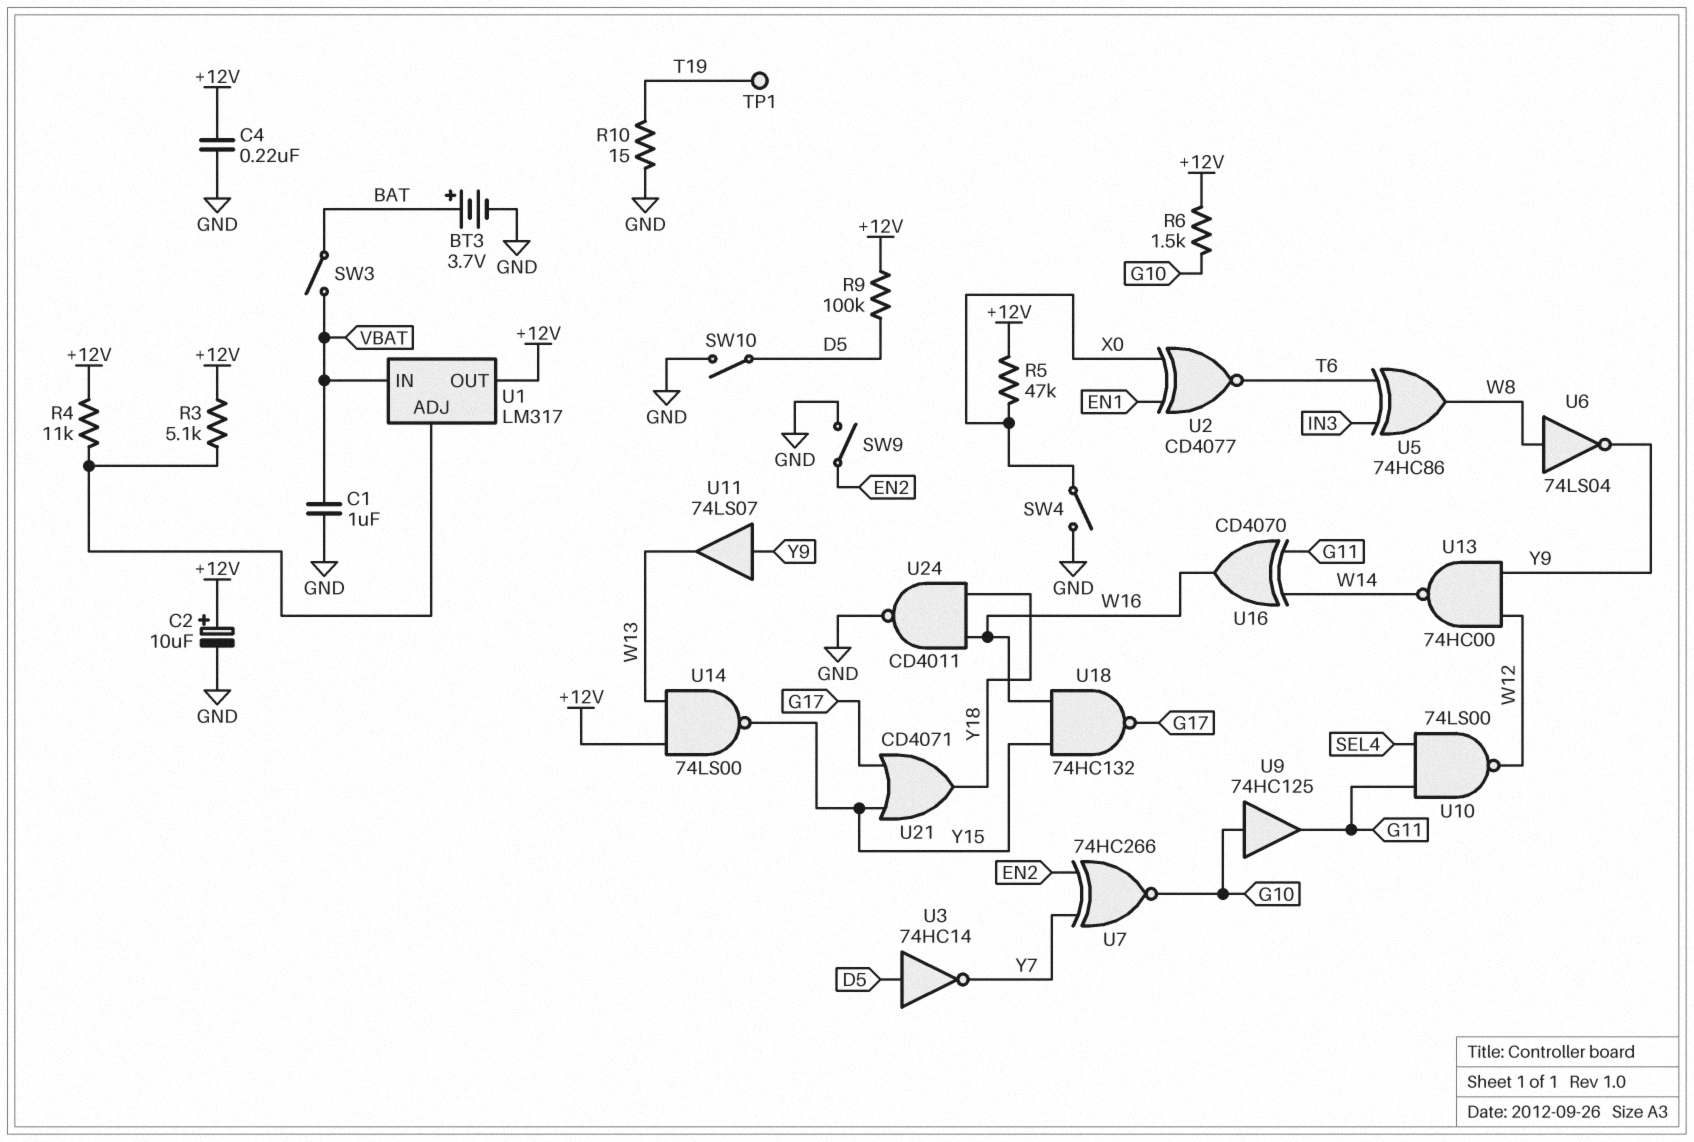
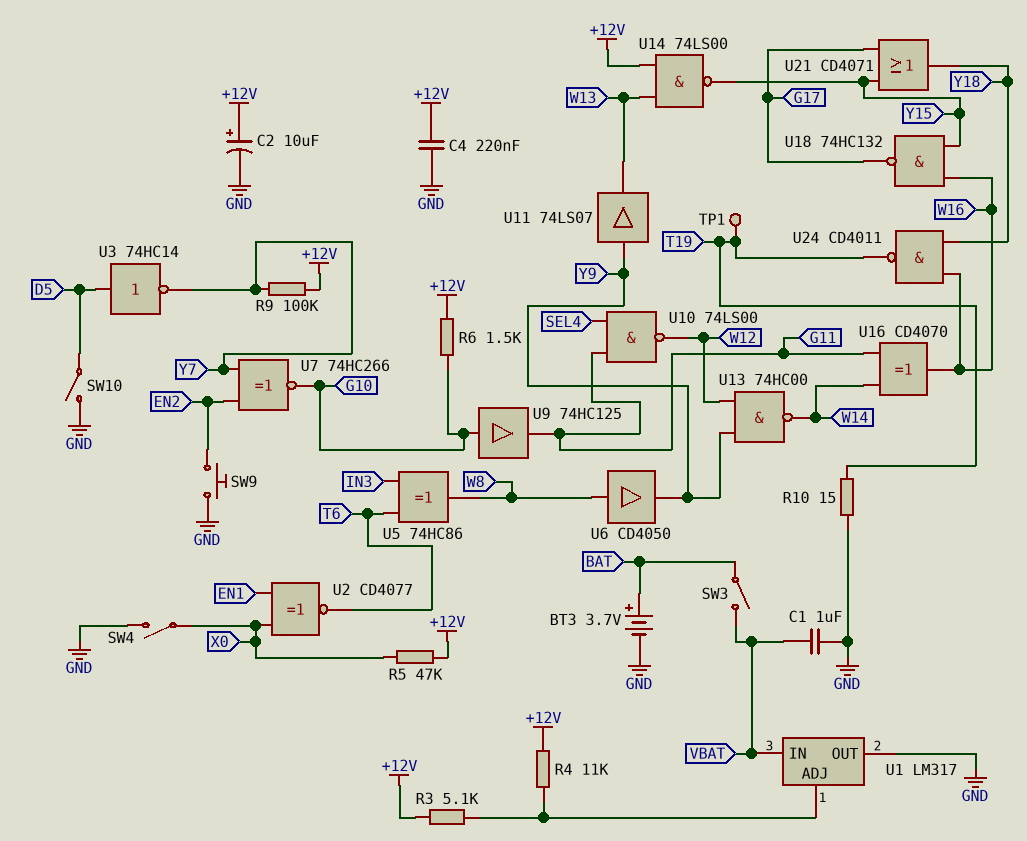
R9: 100k (+12V, D5) -> 100k (+12V, Y7)
SW9: switch (EN2, GND) -> button (EN2, GND)
U1 pin OUT: +12V -> GND
U6: NOT 74LS04 (in W8, out Y9) -> buffer CD4050 (in W8, out Y9)
U24: NAND CD4011 (in W16, in Y18, out GND) -> NAND CD4011 (in W16, in Y18, out T19)

